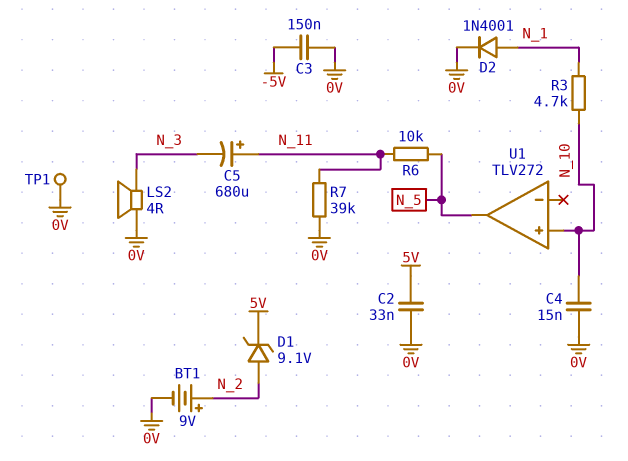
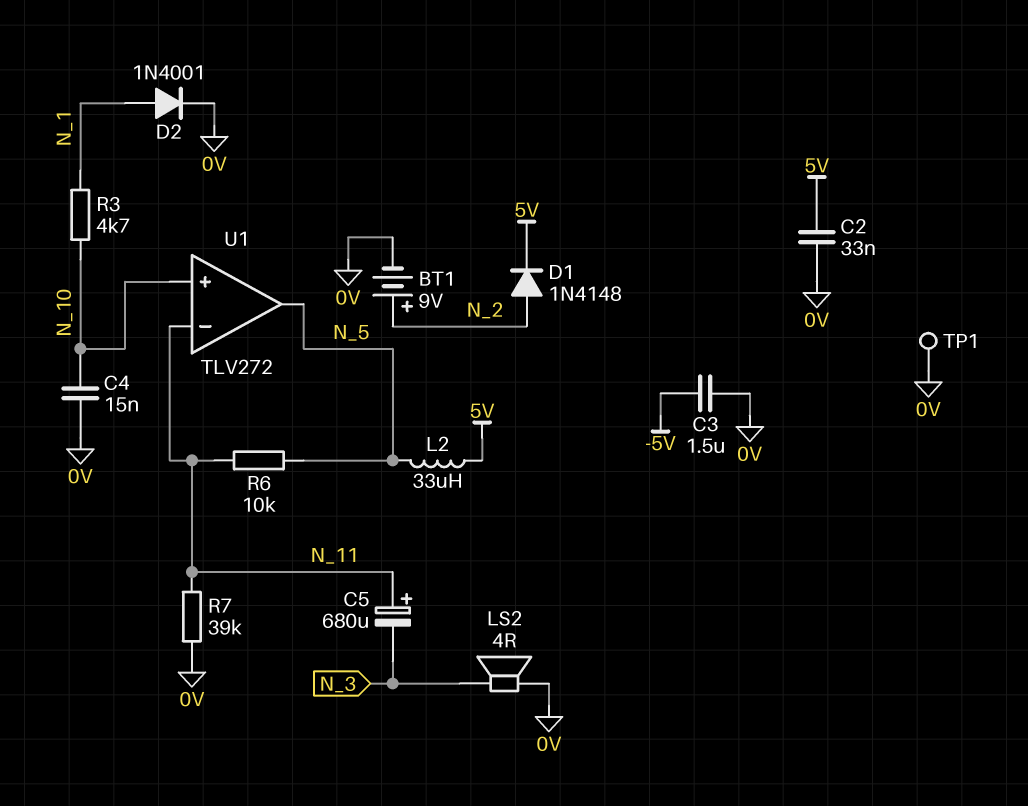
C3: 150nF (-5V, 0V) -> 1.5uF (-5V, 0V)
D1: zener 9.1V (A N_2, K 5V) -> diode 1N4148 (A N_2, K 5V)
L2: none -> 33uH (5V, N_5)
U1 pin in-: none -> N_11

